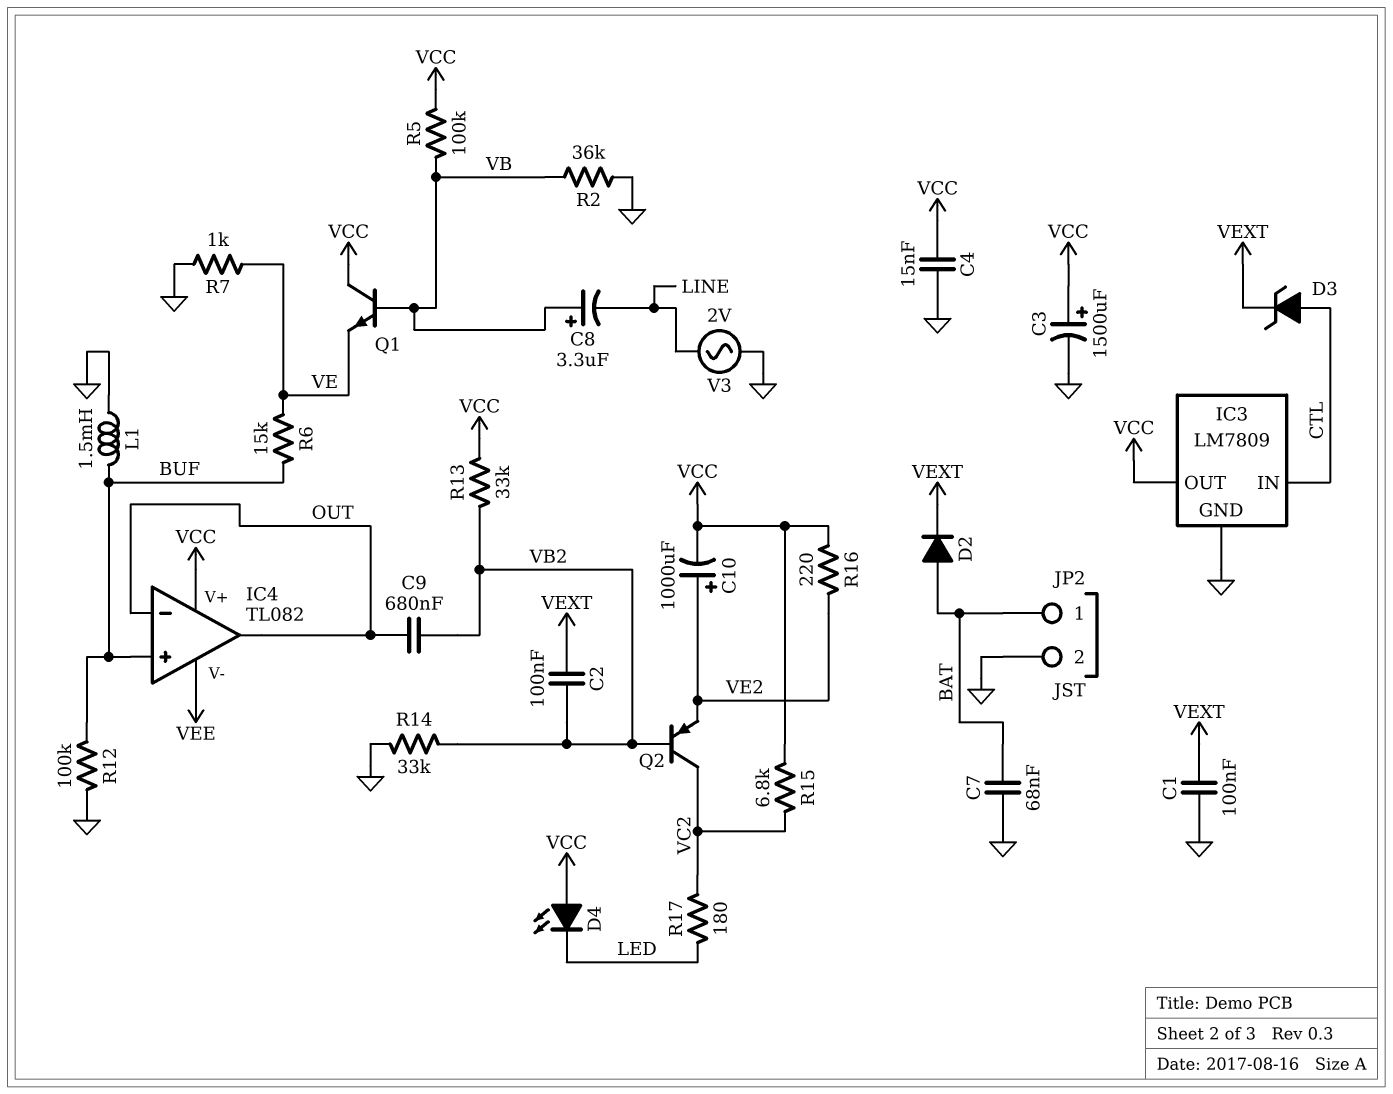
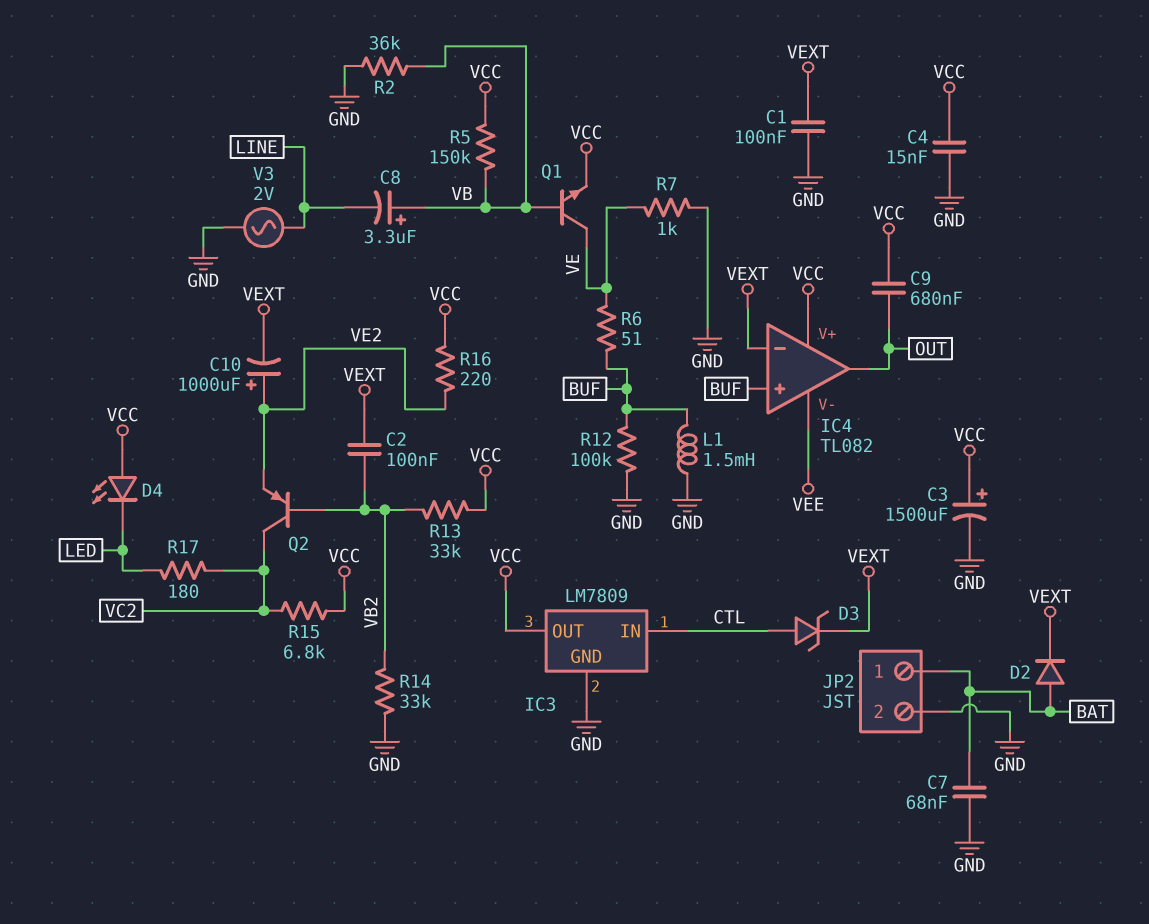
C9: 680nF (OUT, VB2) -> 680nF (OUT, VCC)
C10: 1000uF (plus VE2, minus VCC) -> 1000uF (plus VE2, minus VEXT)
IC4 pin in-: OUT -> VEXT
Q1: NPN (B VB, C VCC, E VE) -> NPN (B VB, C VE, E VCC)
R5: 100k (VB, VCC) -> 150k (VB, VCC)
R6: 15k (BUF, VE) -> 51 (BUF, VE)

